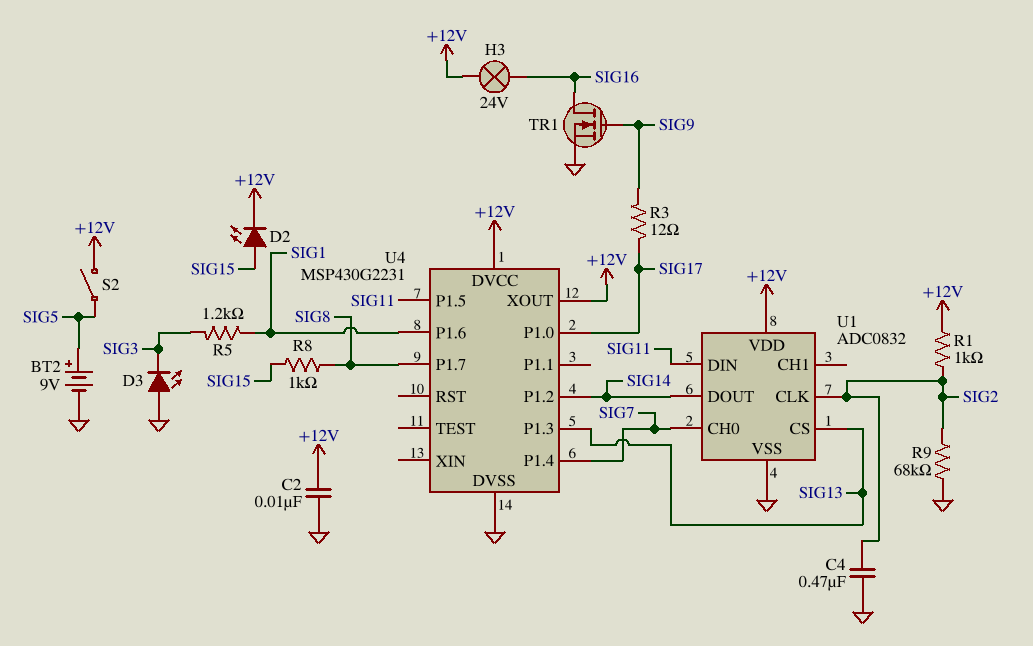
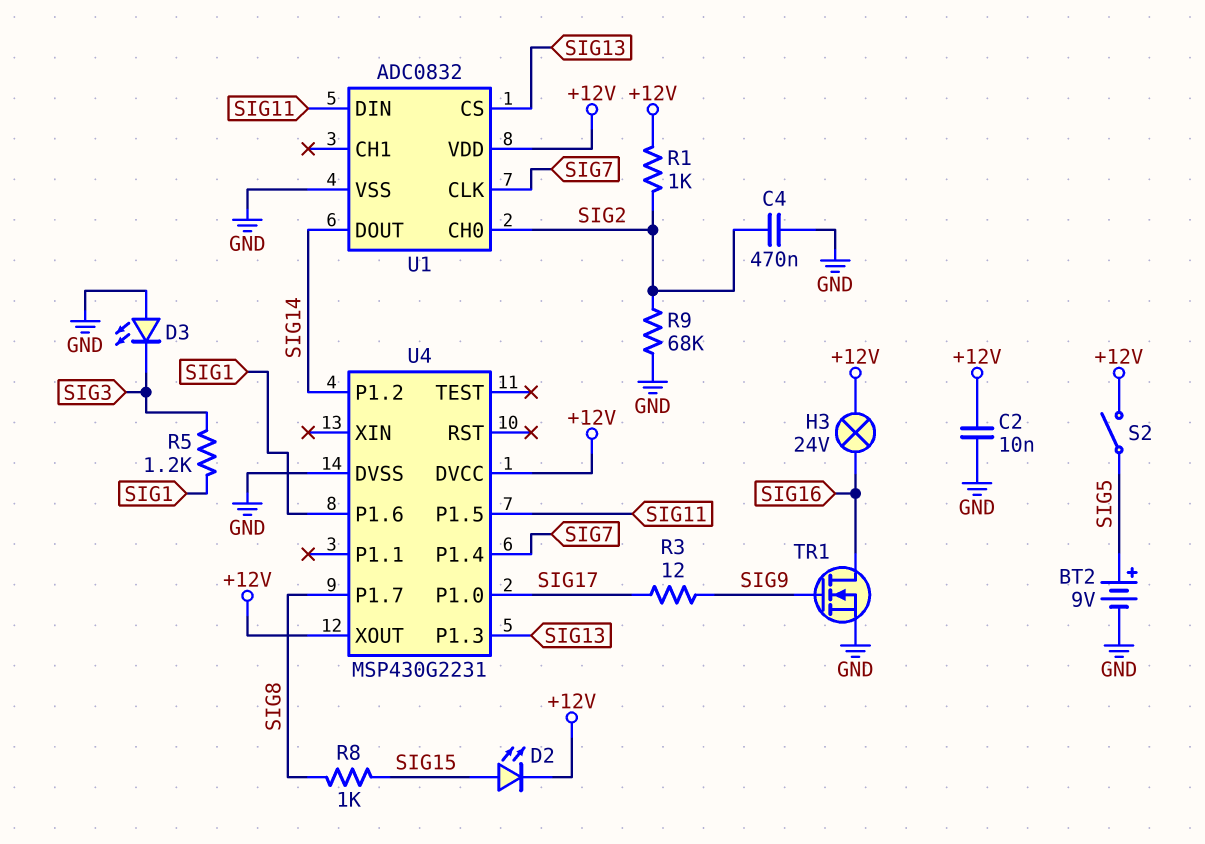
U1 pin CH0: SIG7 -> SIG2
U1 pin CLK: SIG2 -> SIG7

